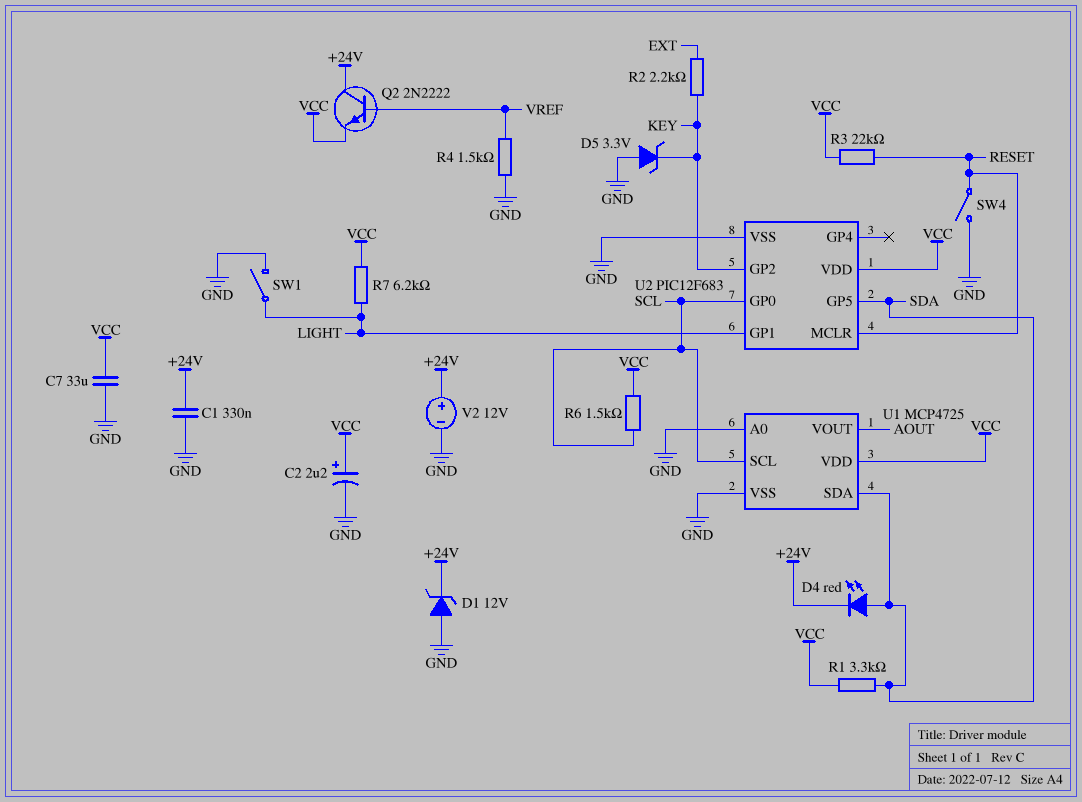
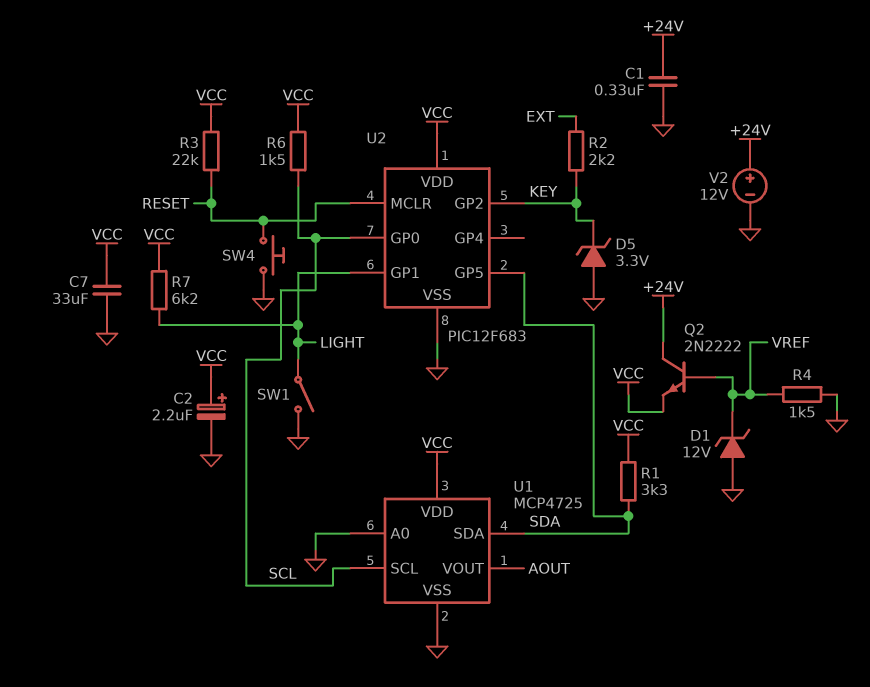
D1: zener 12V (A GND, K +24V) -> zener 12V (A GND, K VREF)
D4: LED red (A SDA, K +24V) -> none
SW4: switch (GND, RESET) -> button (GND, RESET)

